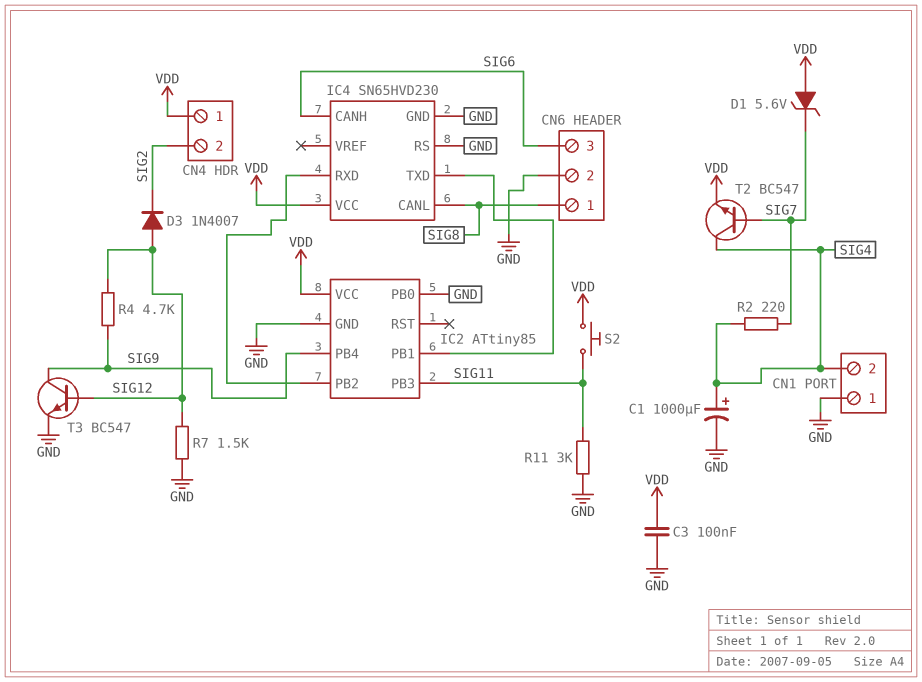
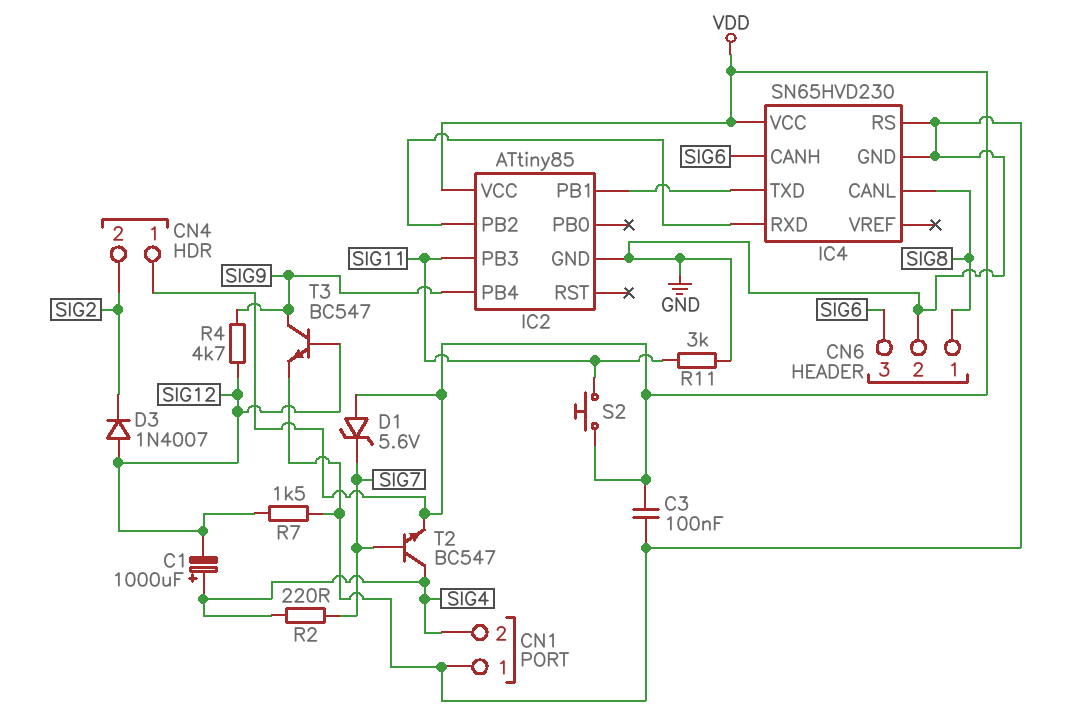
C1: 1000uF (plus SIG4, minus GND) -> 1000uF (plus SIG4, minus SIG12)
IC2 pin PB0: GND -> none

